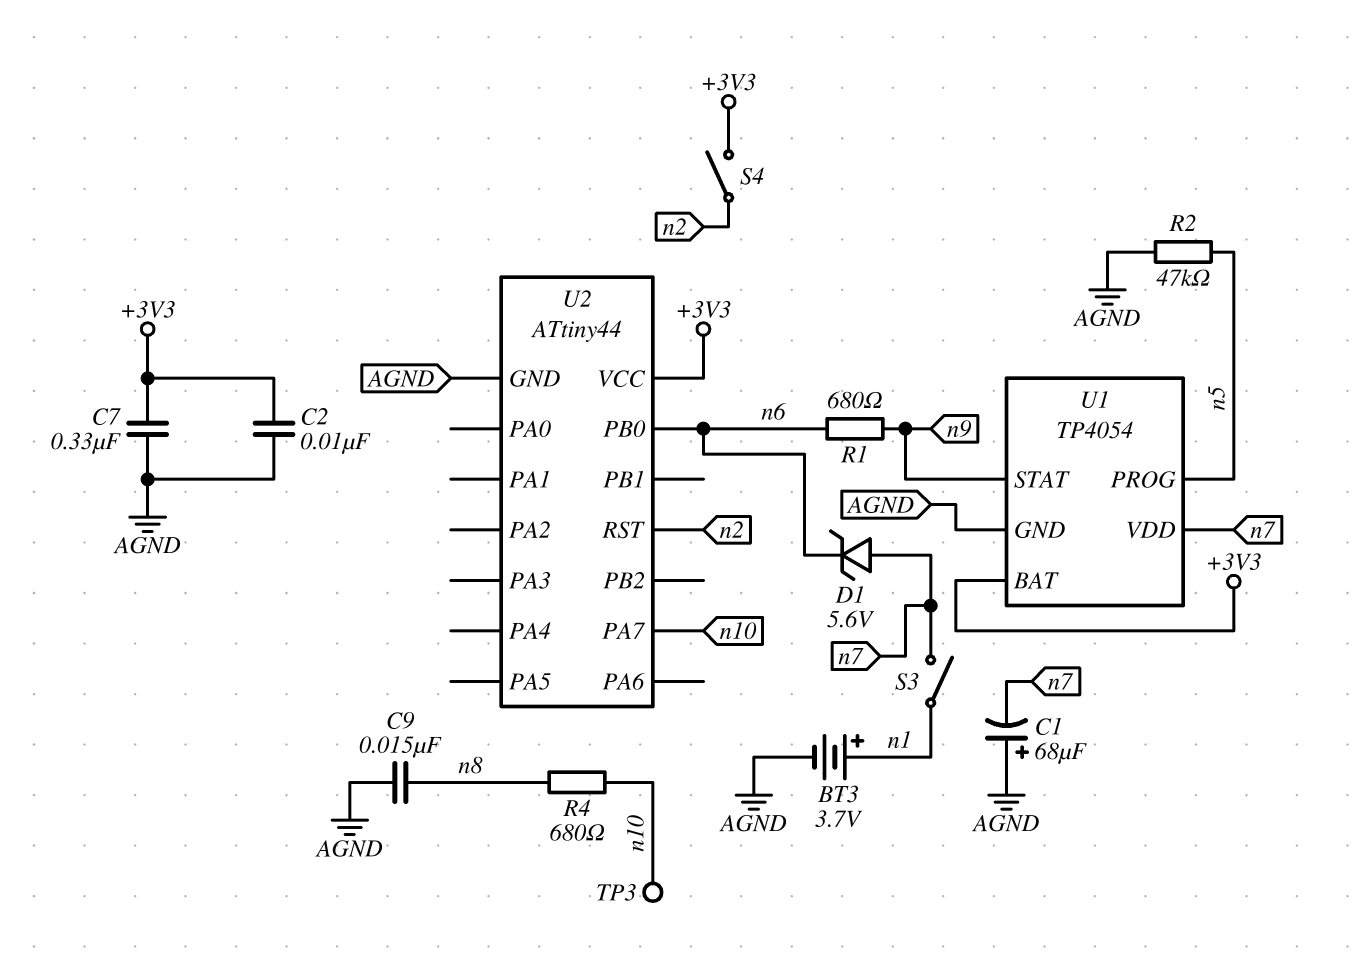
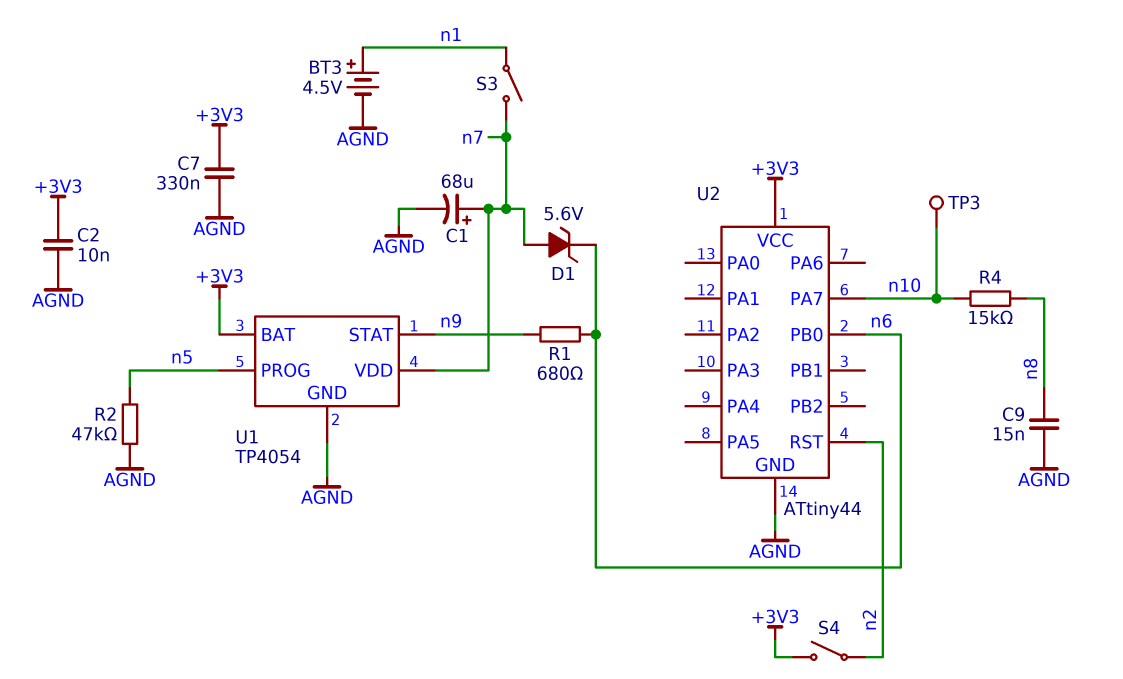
BT3: 3.7V (plus n1, minus AGND) -> 4.5V (plus n1, minus AGND)
C1: 68uF (plus AGND, minus n7) -> 68uF (plus n7, minus AGND)
R4: 680 (n8, n10) -> 15k (n8, n10)

